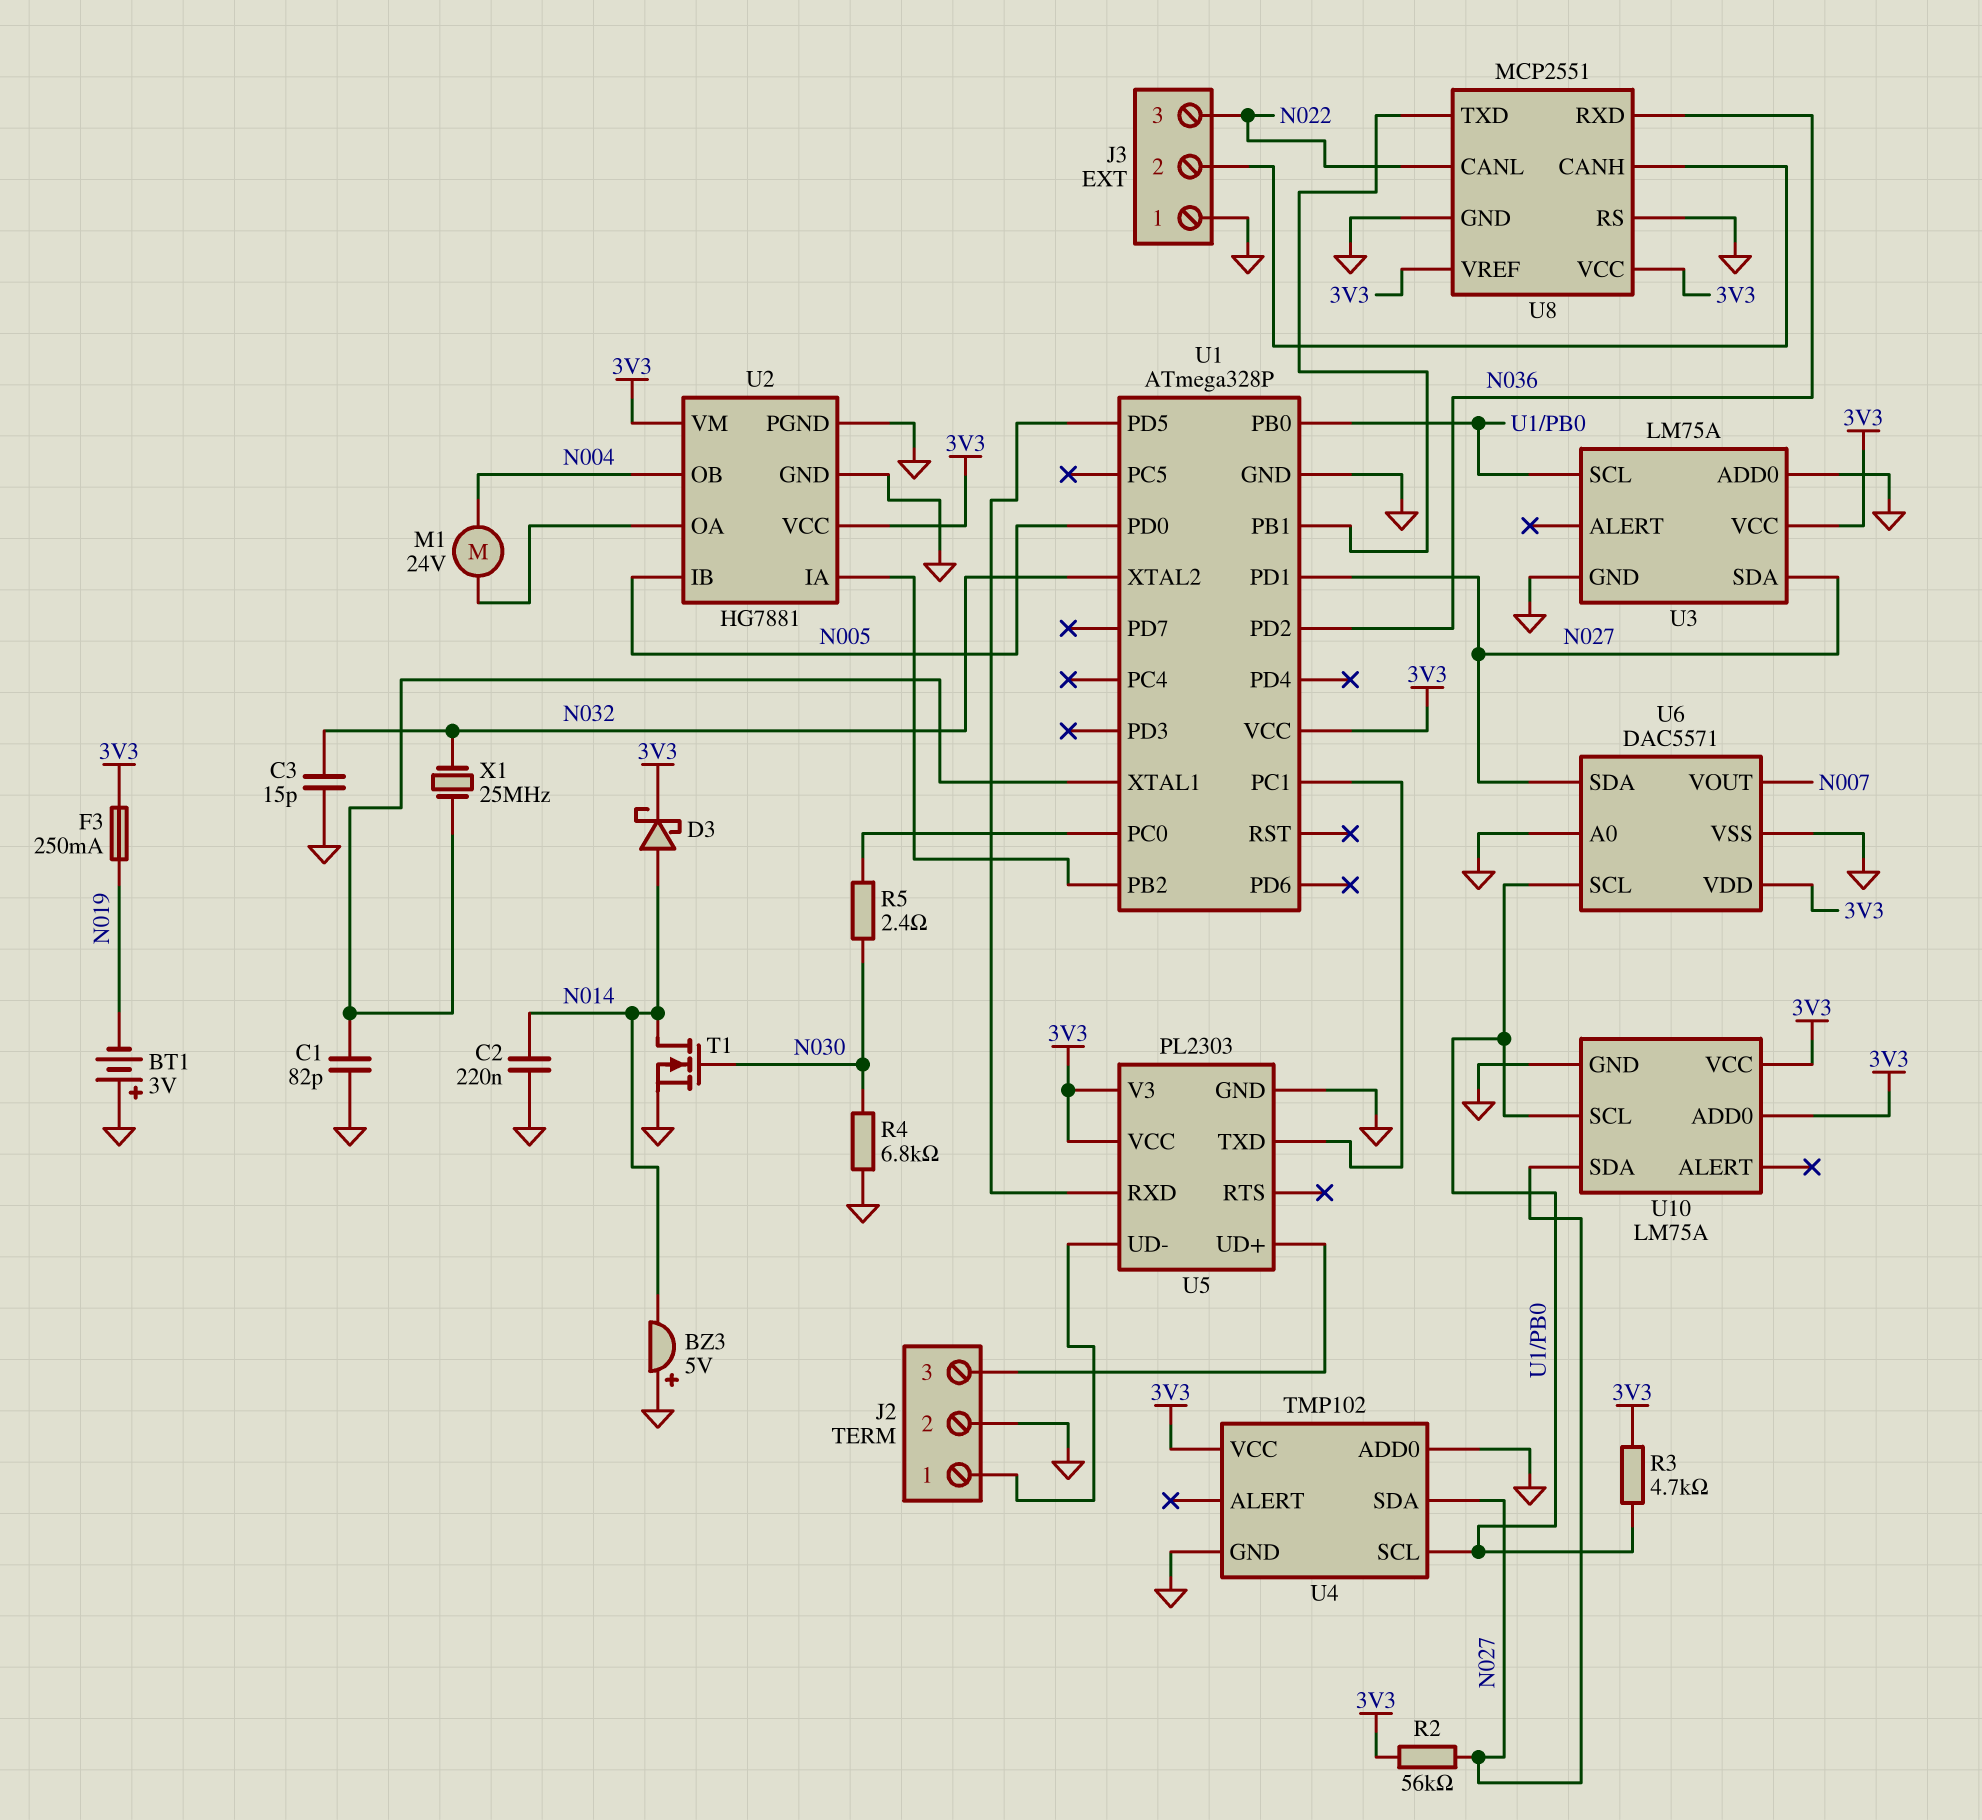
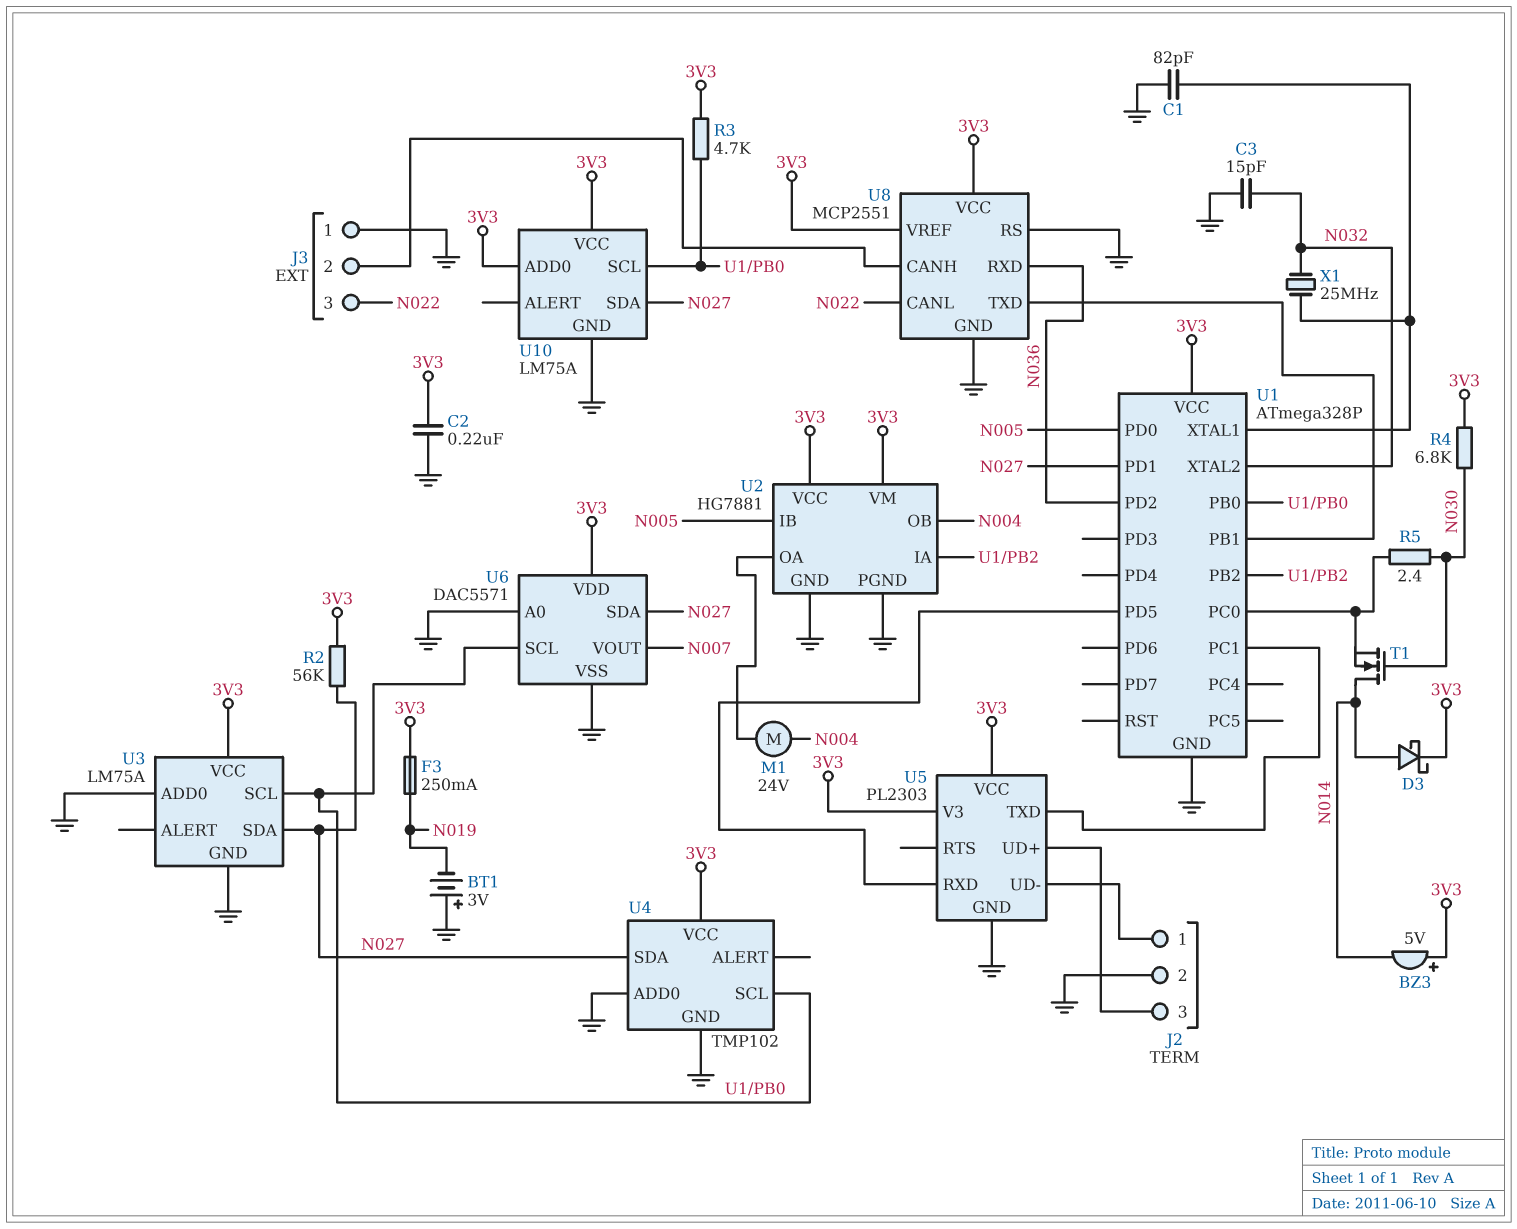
BZ3: buzzer 5V (plus GND, minus N014) -> buzzer 5V (plus 3V3, minus N014)
C2: 220nF (GND, N014) -> 220nF (3V3, GND)
R4: 6.8k (GND, N030) -> 6.8k (3V3, N030)
T1: NMOS (G N030, D N014, S GND) -> NMOS (G N030, D N014, S U1/PC0)

